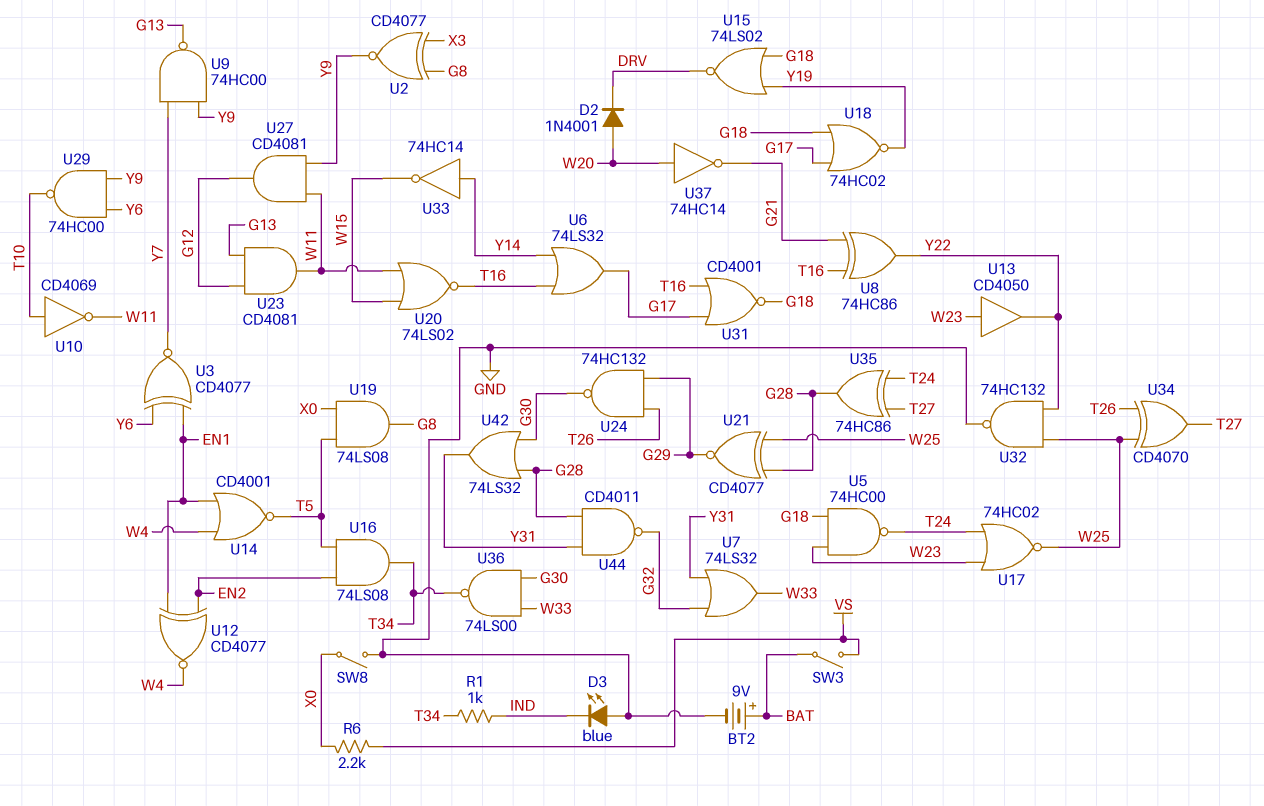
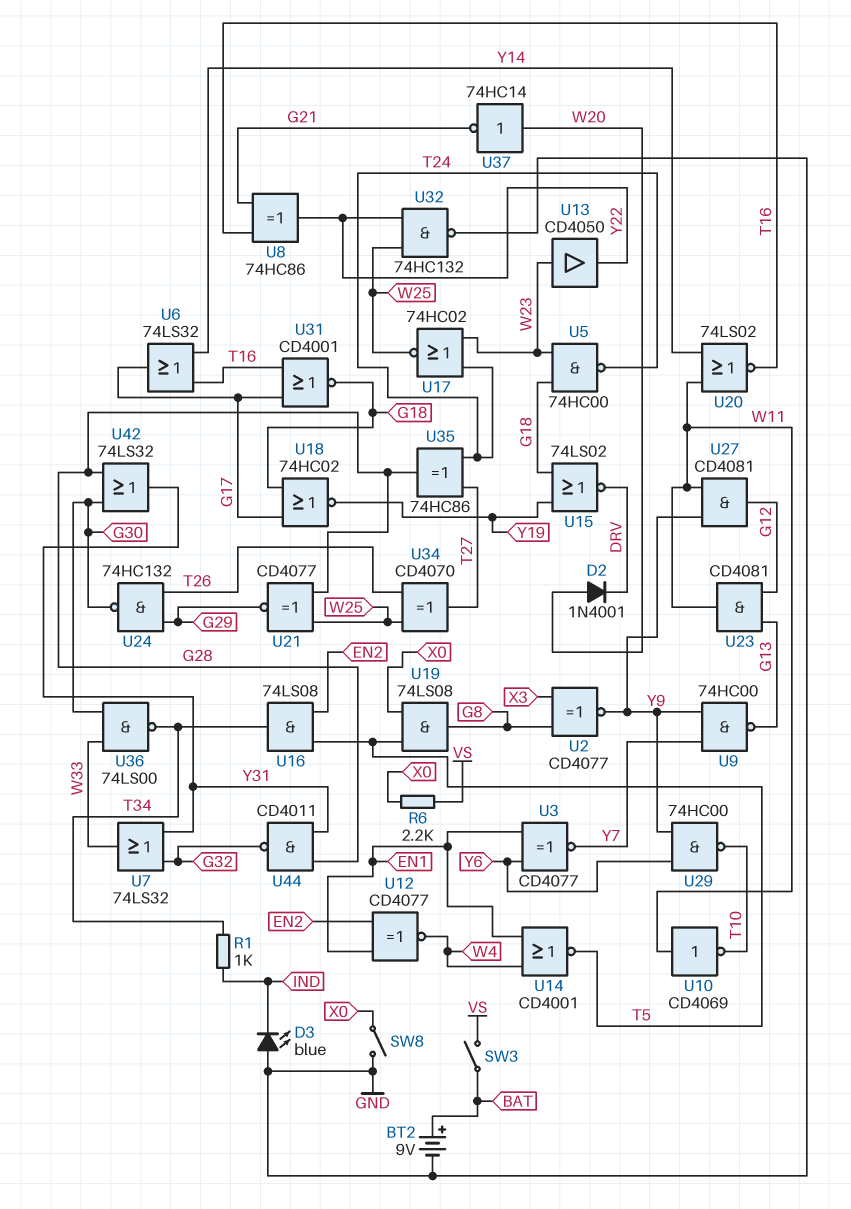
U10: NOT CD4069 (in T10, out W11) -> NOT CD4069 (in W11, out T10)
U20: NOR 74LS02 (in W11, in W15, out T16) -> NOR 74LS02 (in W11, in Y14, out T16)
U33: NOT 74HC14 (in Y14, out W15) -> none

